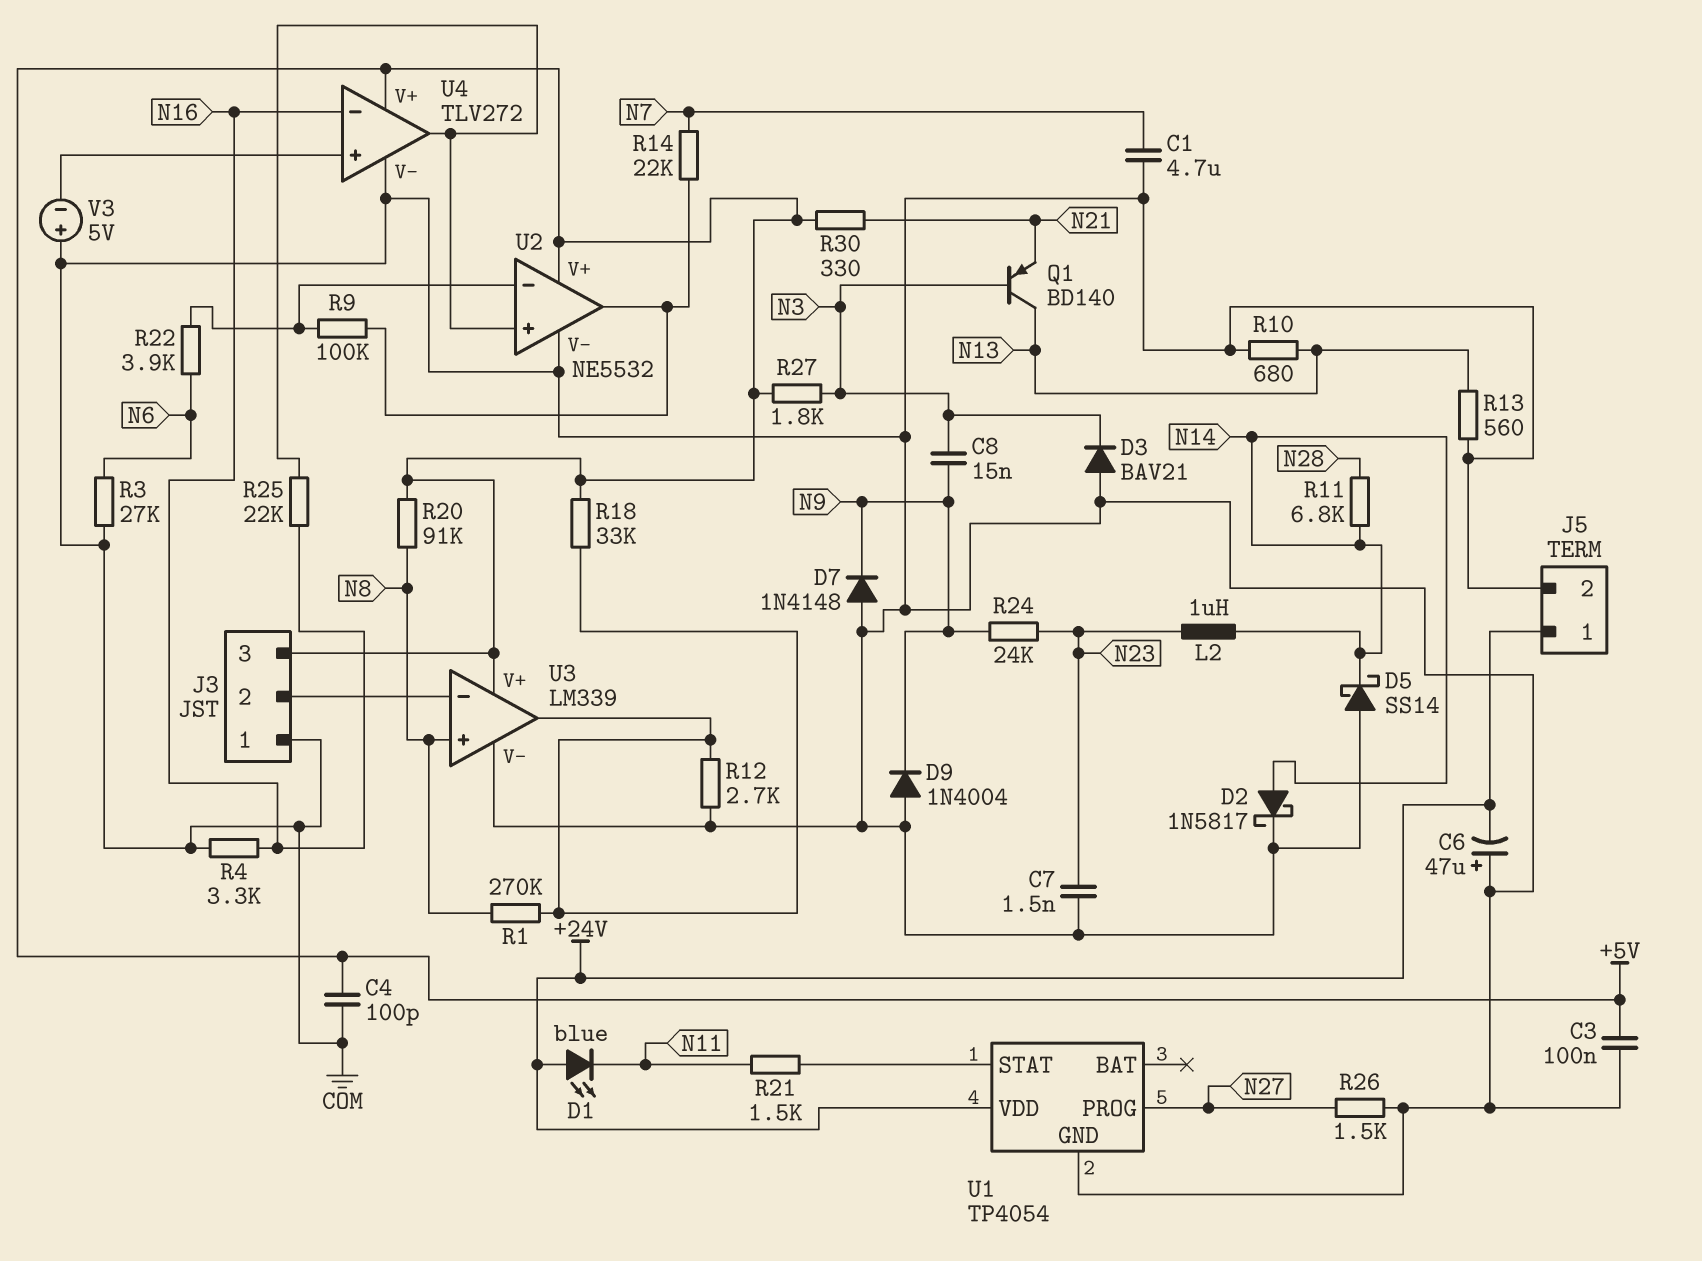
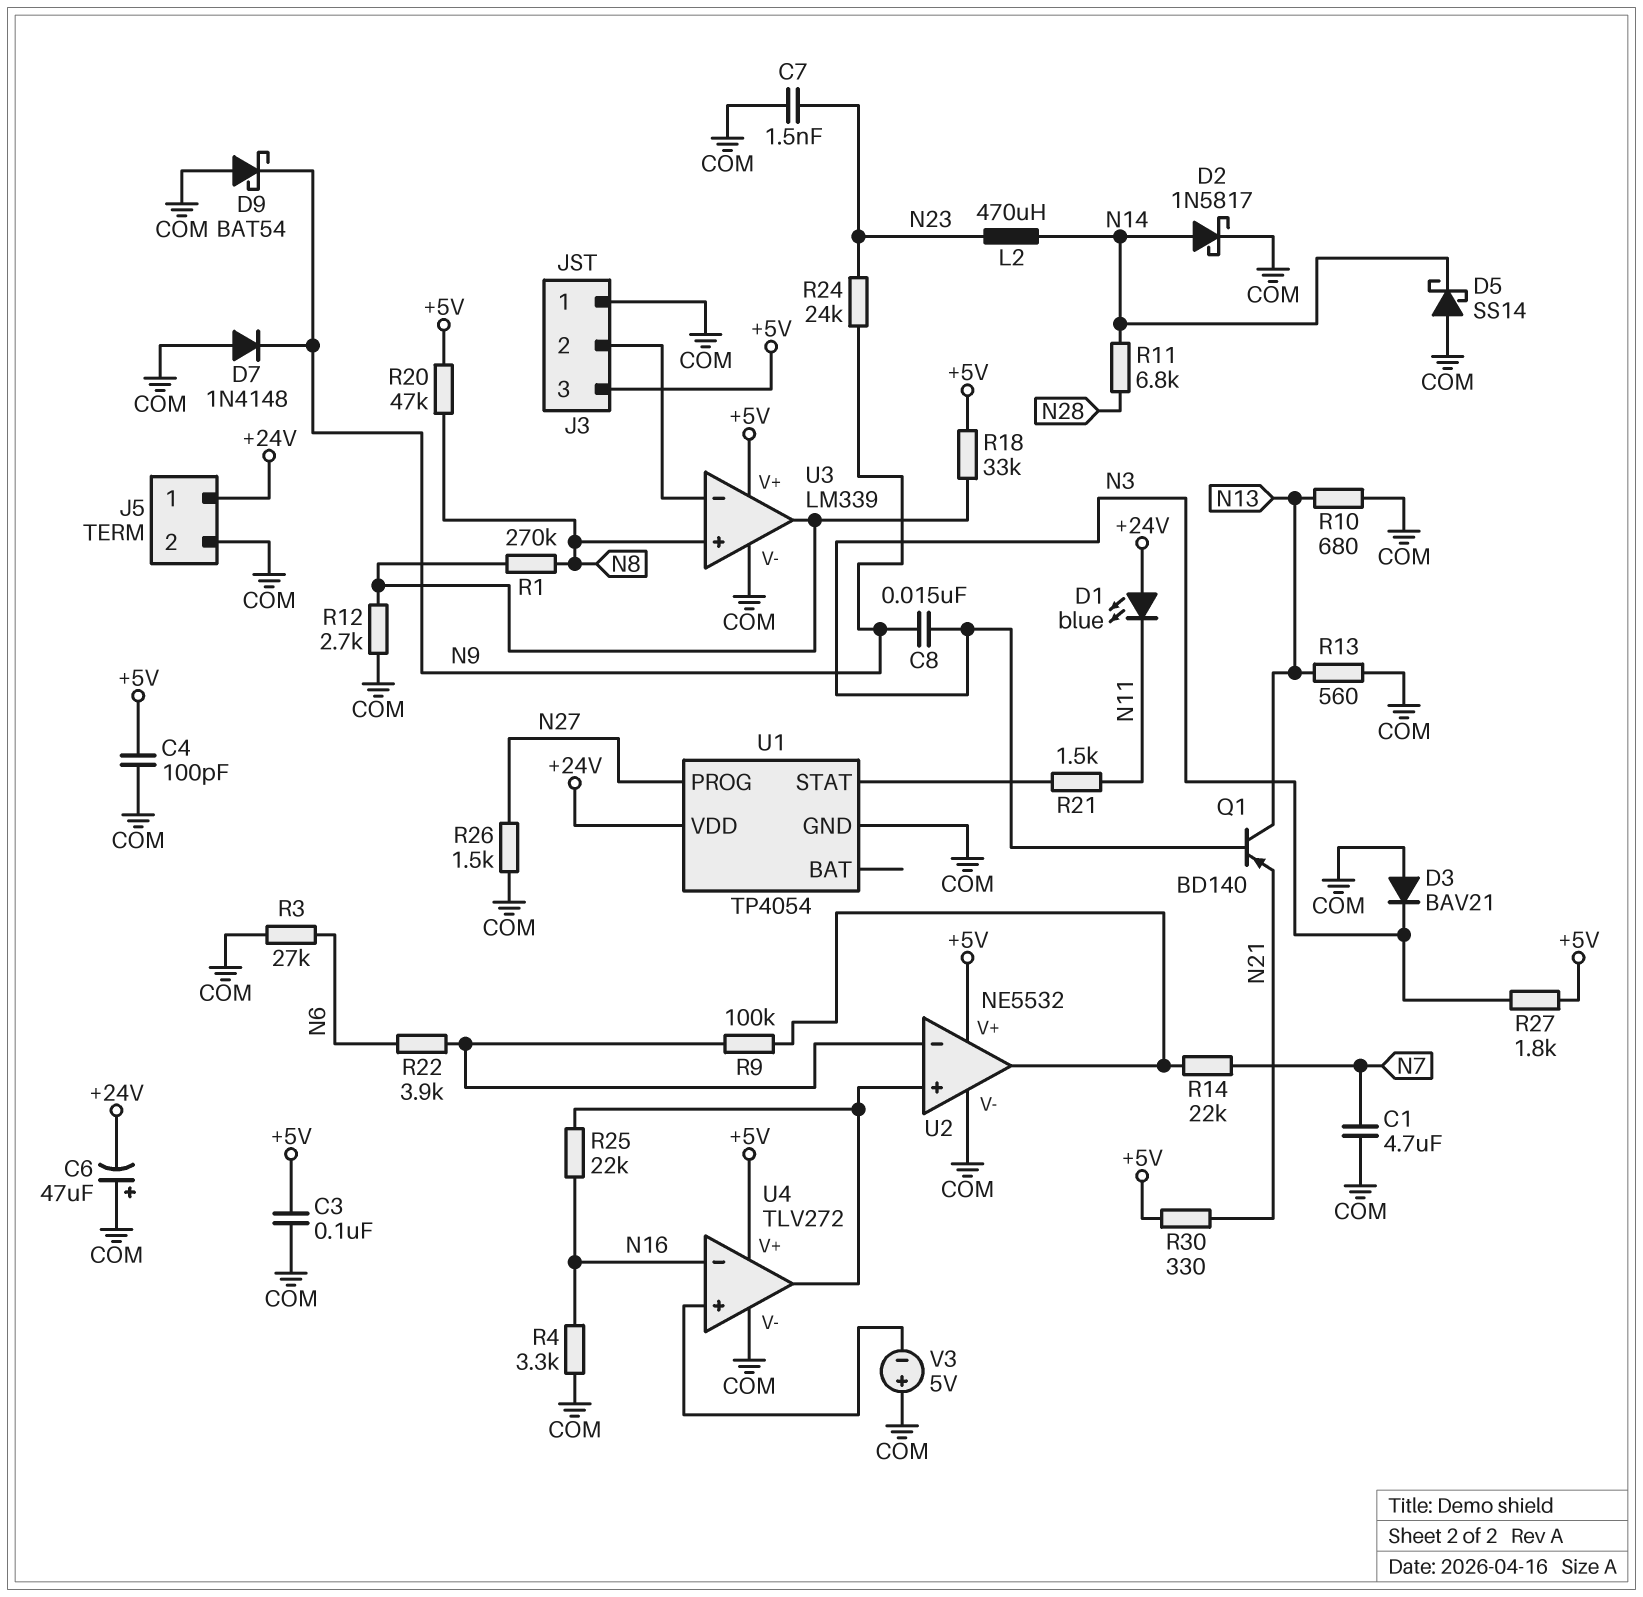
D9: diode 1N4004 (A COM, K N9) -> schottky BAT54 (A COM, K N9)
L2: 1uH (N14, N23) -> 470uH (N14, N23)
R20: 91k (+5V, N8) -> 47k (+5V, N8)

